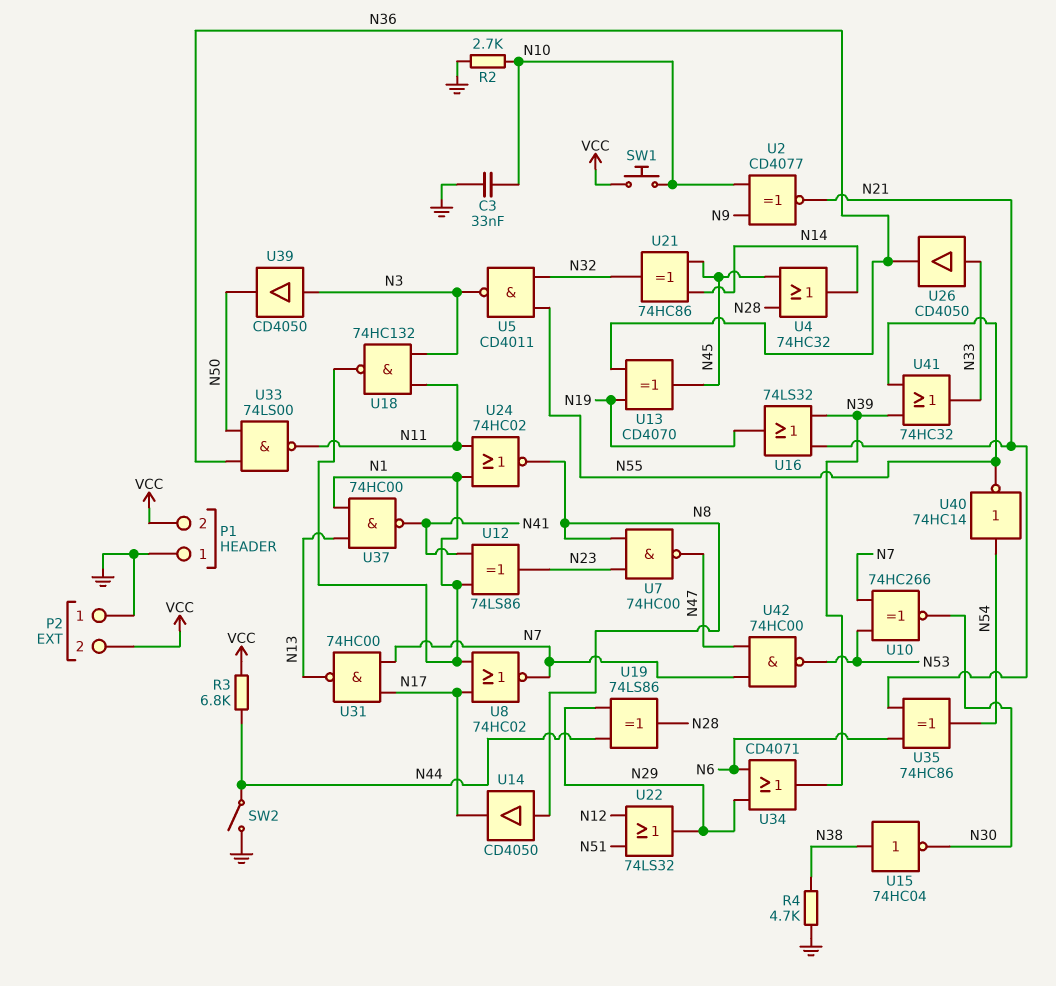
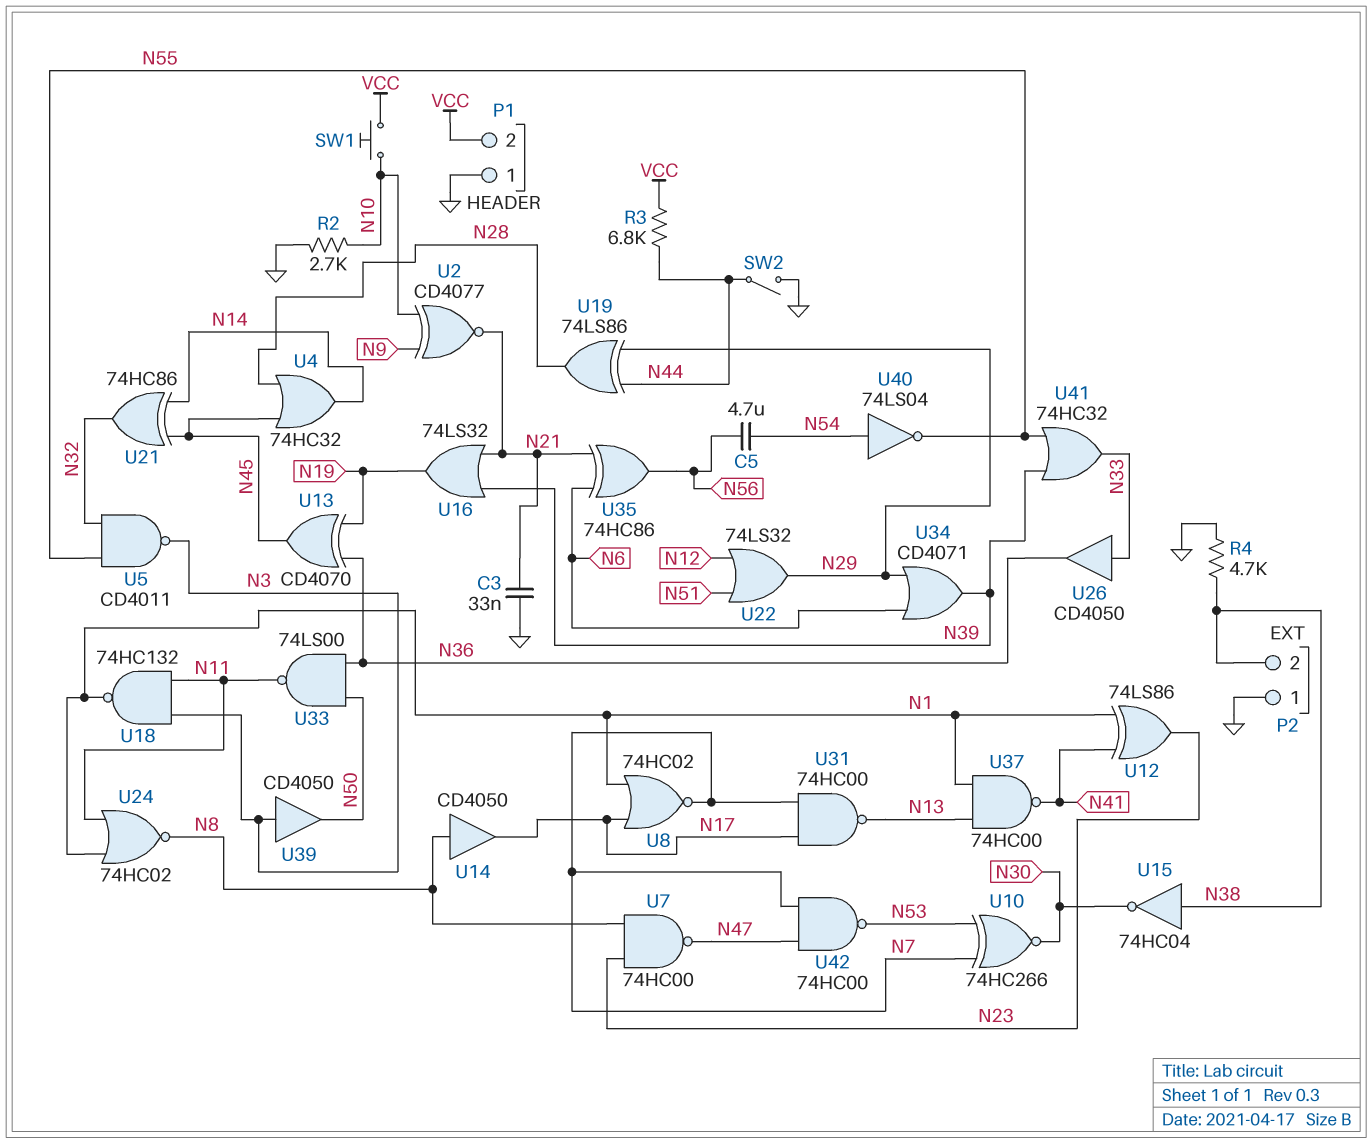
C3: 33nF (GND, N10) -> 33nF (GND, N21)
C5: none -> 4.7uF (N54, N56)
P2 pin 2: VCC -> N38
U35: XOR 74HC86 (in N6, in N21, out N54) -> XOR 74HC86 (in N6, in N21, out N56)
U40: NOT 74HC14 (in N54, out N55) -> NOT 74LS04 (in N54, out N55)

